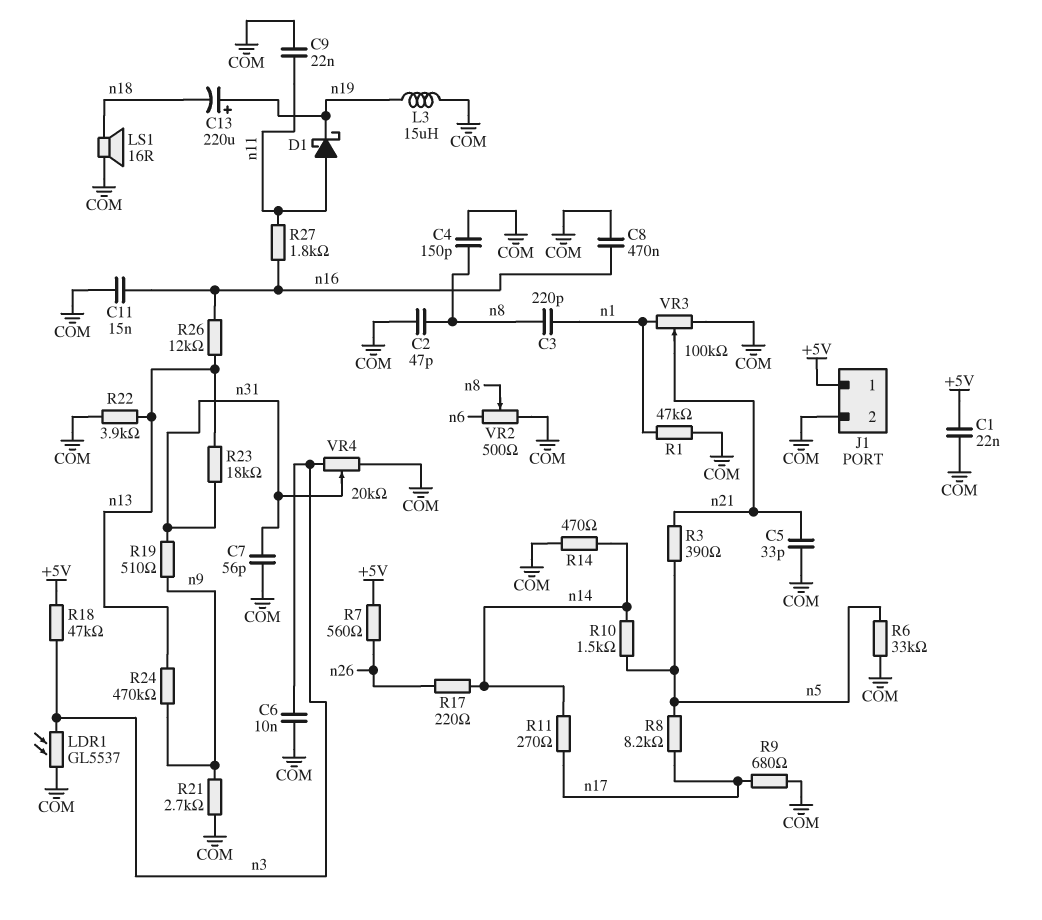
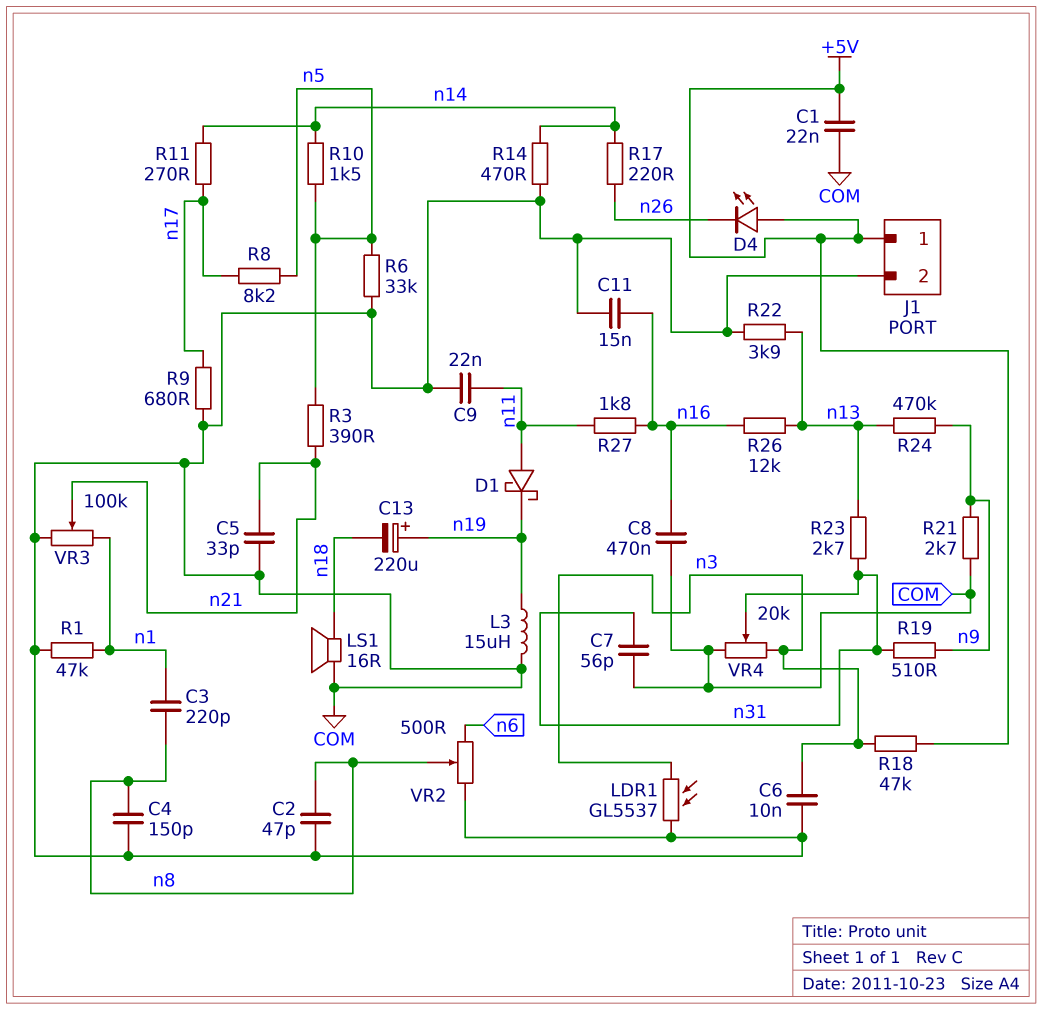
D4: none -> LED (A +5V, K n26)
R7: 560 (+5V, n26) -> none
R23: 18k (n13, n31) -> 2.7k (n13, n31)

